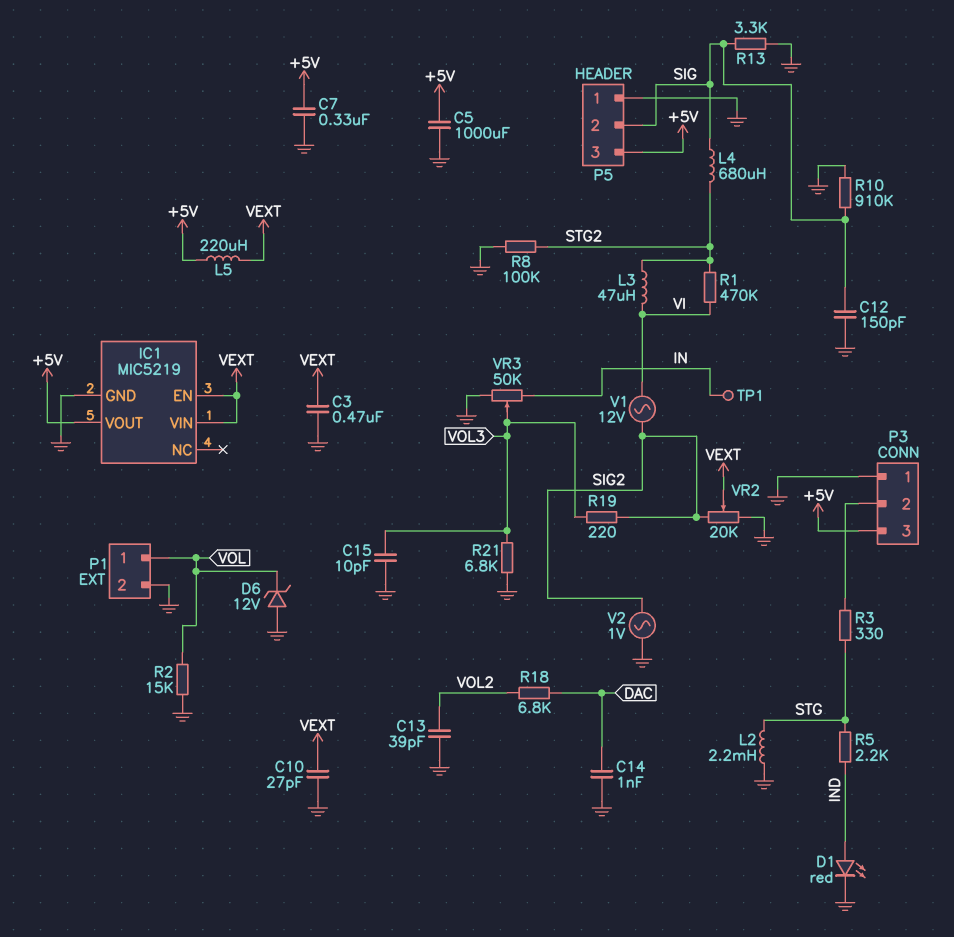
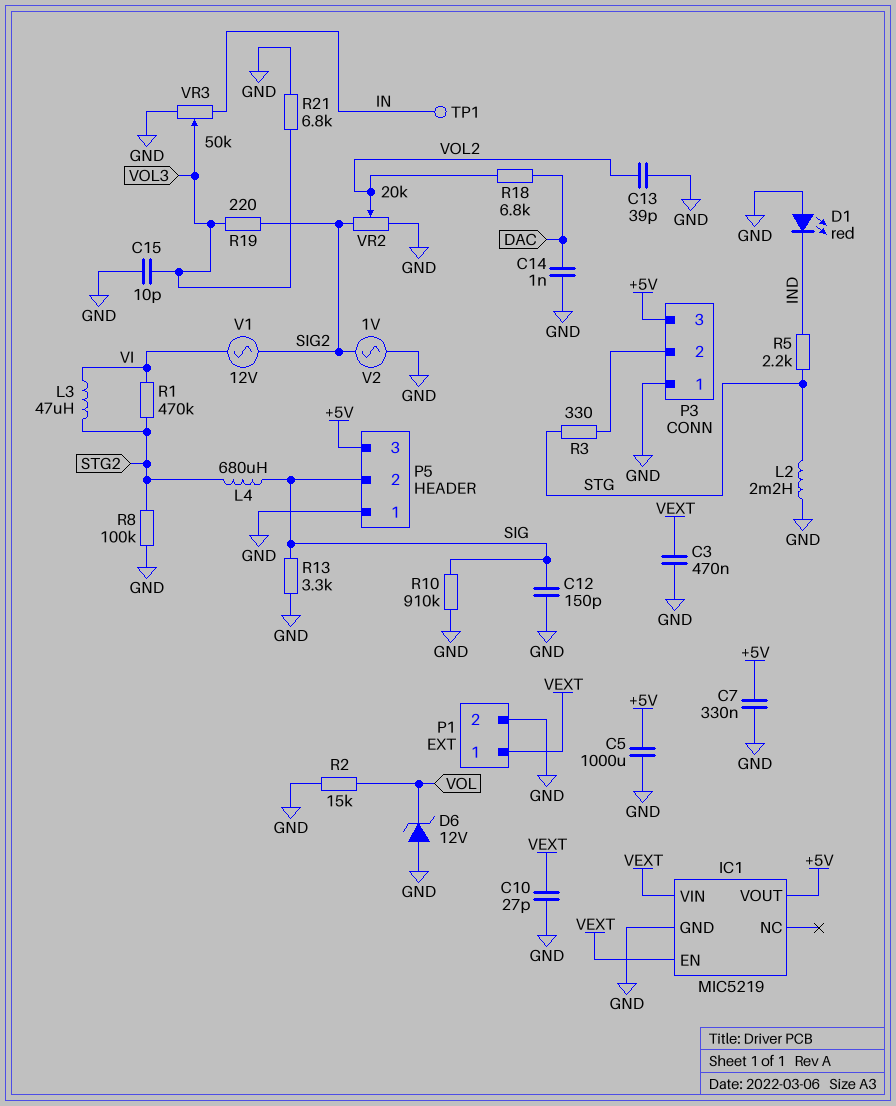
D1: LED red (A IND, K GND) -> LED red (A GND, K IND)
L5: 220uH (+5V, VEXT) -> none
P1 pin 1: VOL -> VEXT
VR2: 20k (GND, SIG2, wiper VEXT) -> 20k (GND, SIG2, wiper VOL2)

